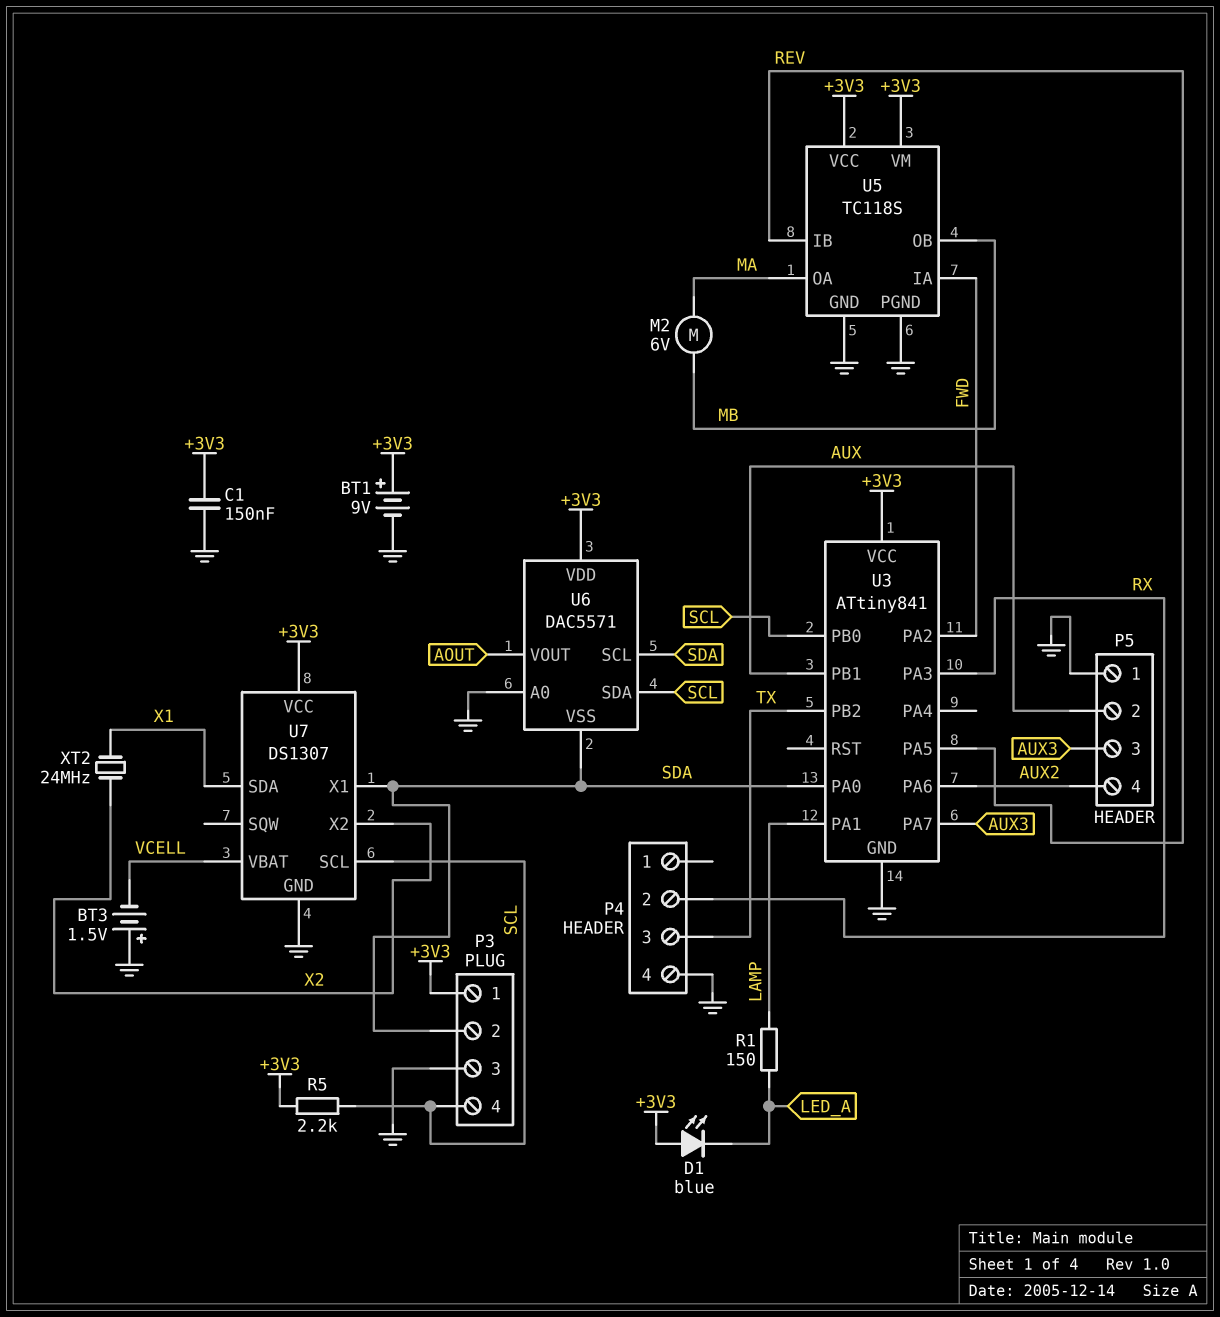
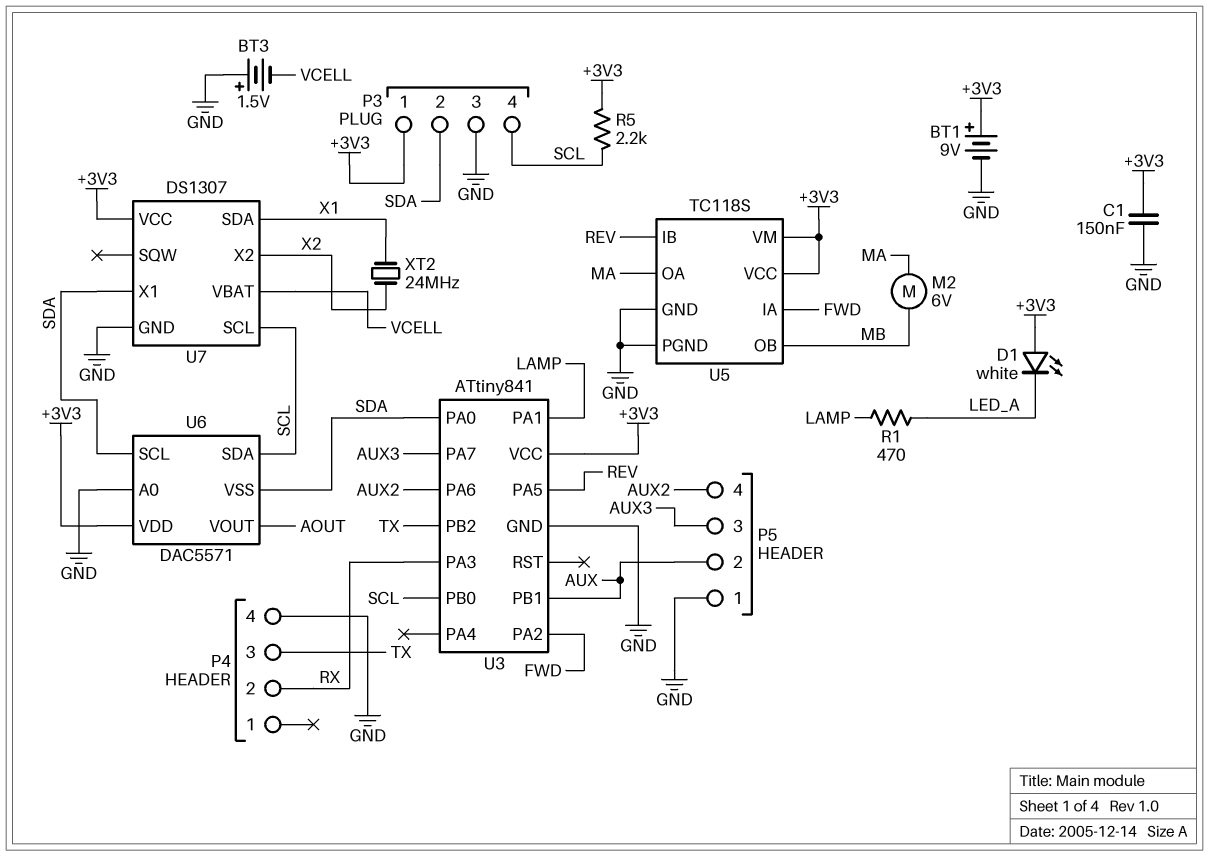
D1: LED blue (A +3V3, K LED_A) -> LED white (A +3V3, K LED_A)
R1: 150 (LAMP, LED_A) -> 470 (LAMP, LED_A)

